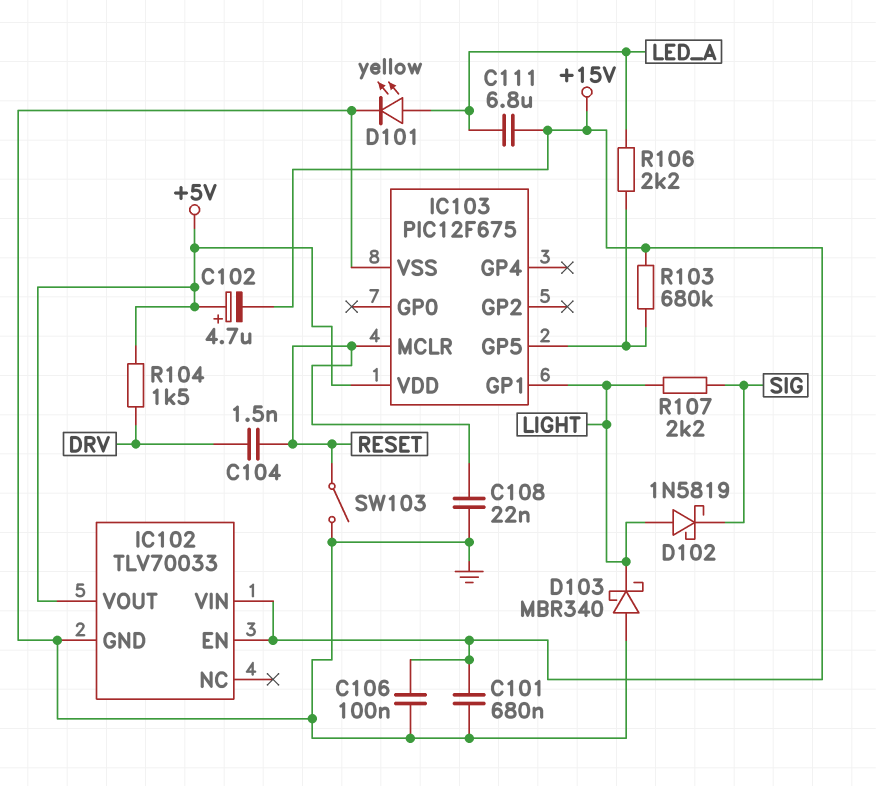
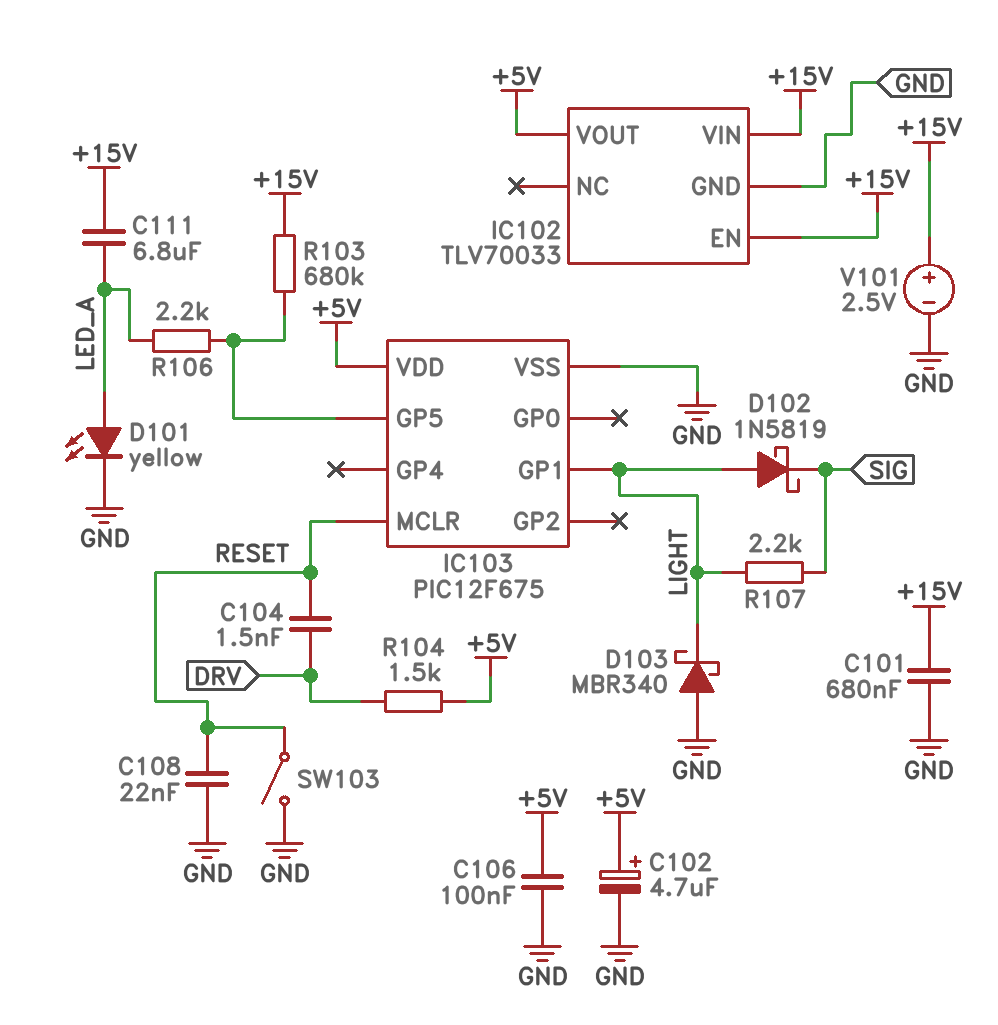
C102: 4.7uF (plus +5V, minus +15V) -> 4.7uF (plus +5V, minus GND)
C106: 100nF (+15V, GND) -> 100nF (+5V, GND)
V101: none -> 2.5V (plus +15V, minus GND)

